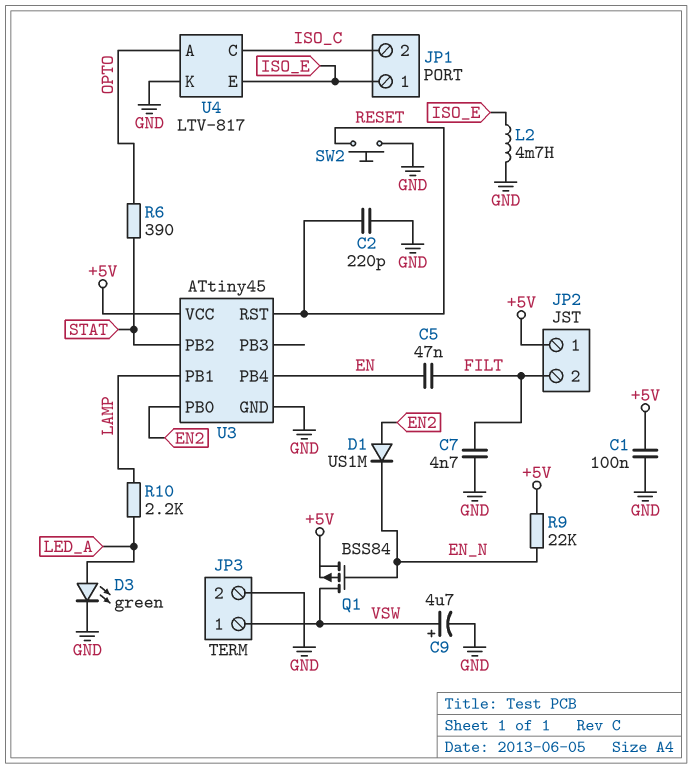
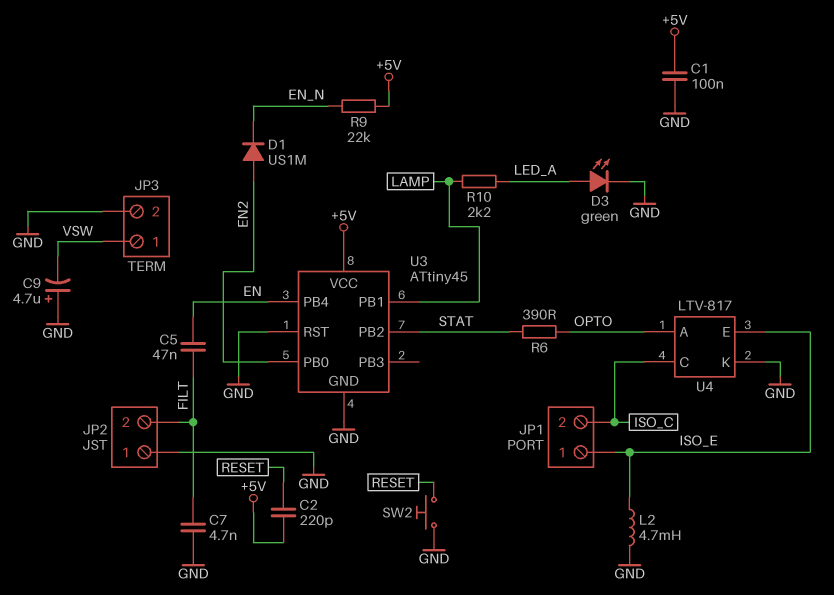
C2: 220pF (GND, RESET) -> 220pF (+5V, RESET)
C9: 4.7uF (plus VSW, minus GND) -> 4.7uF (plus GND, minus VSW)
JP2 pin 1: +5V -> GND
Q1: PMOS BSS84 (G EN_N, D VSW, S +5V) -> none
U3 pin RST: RESET -> GND

